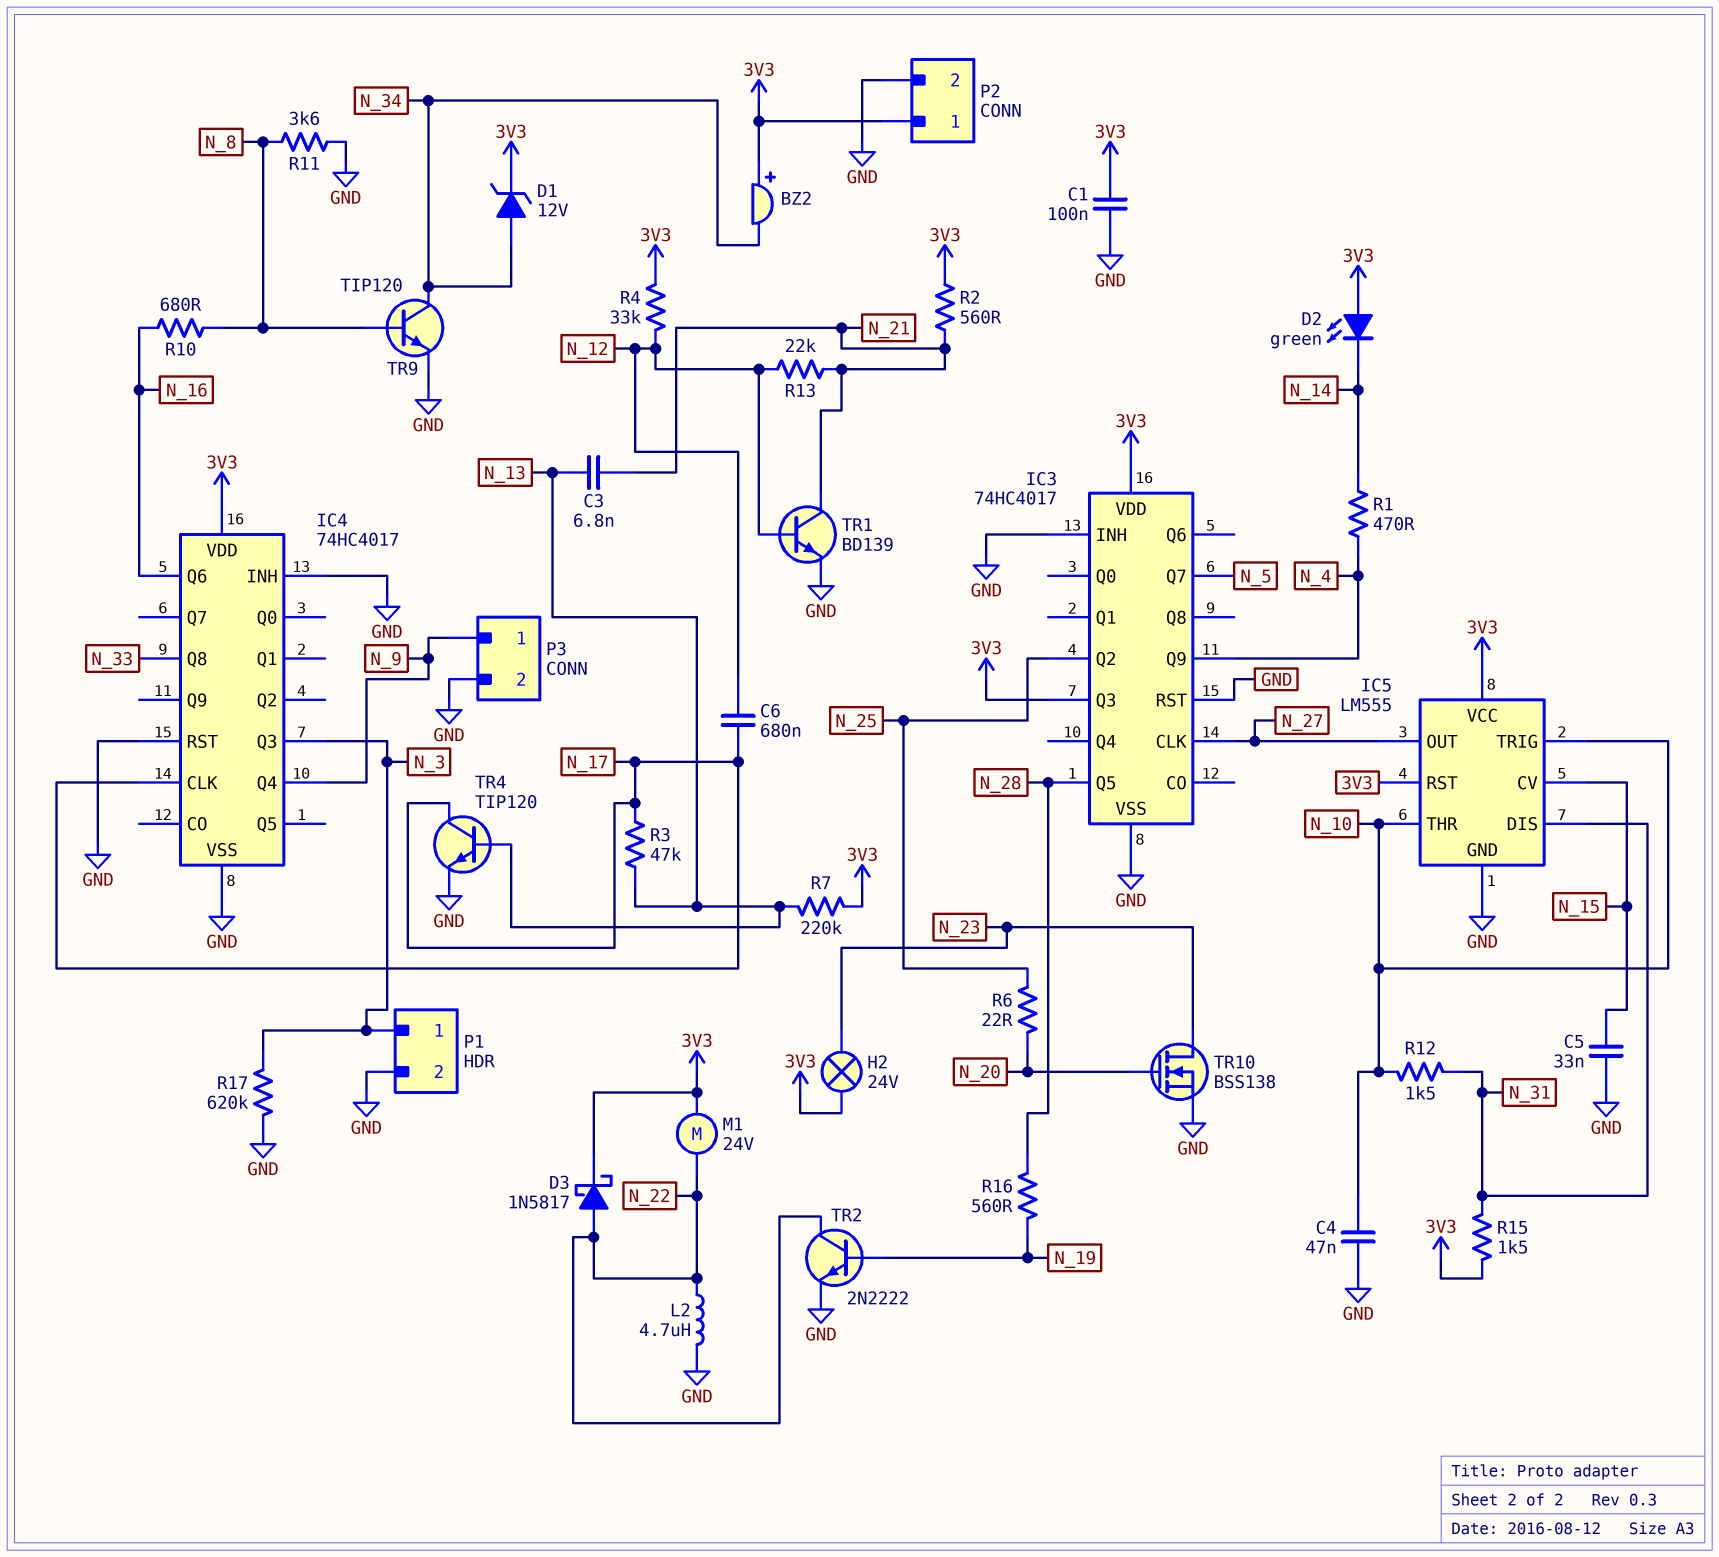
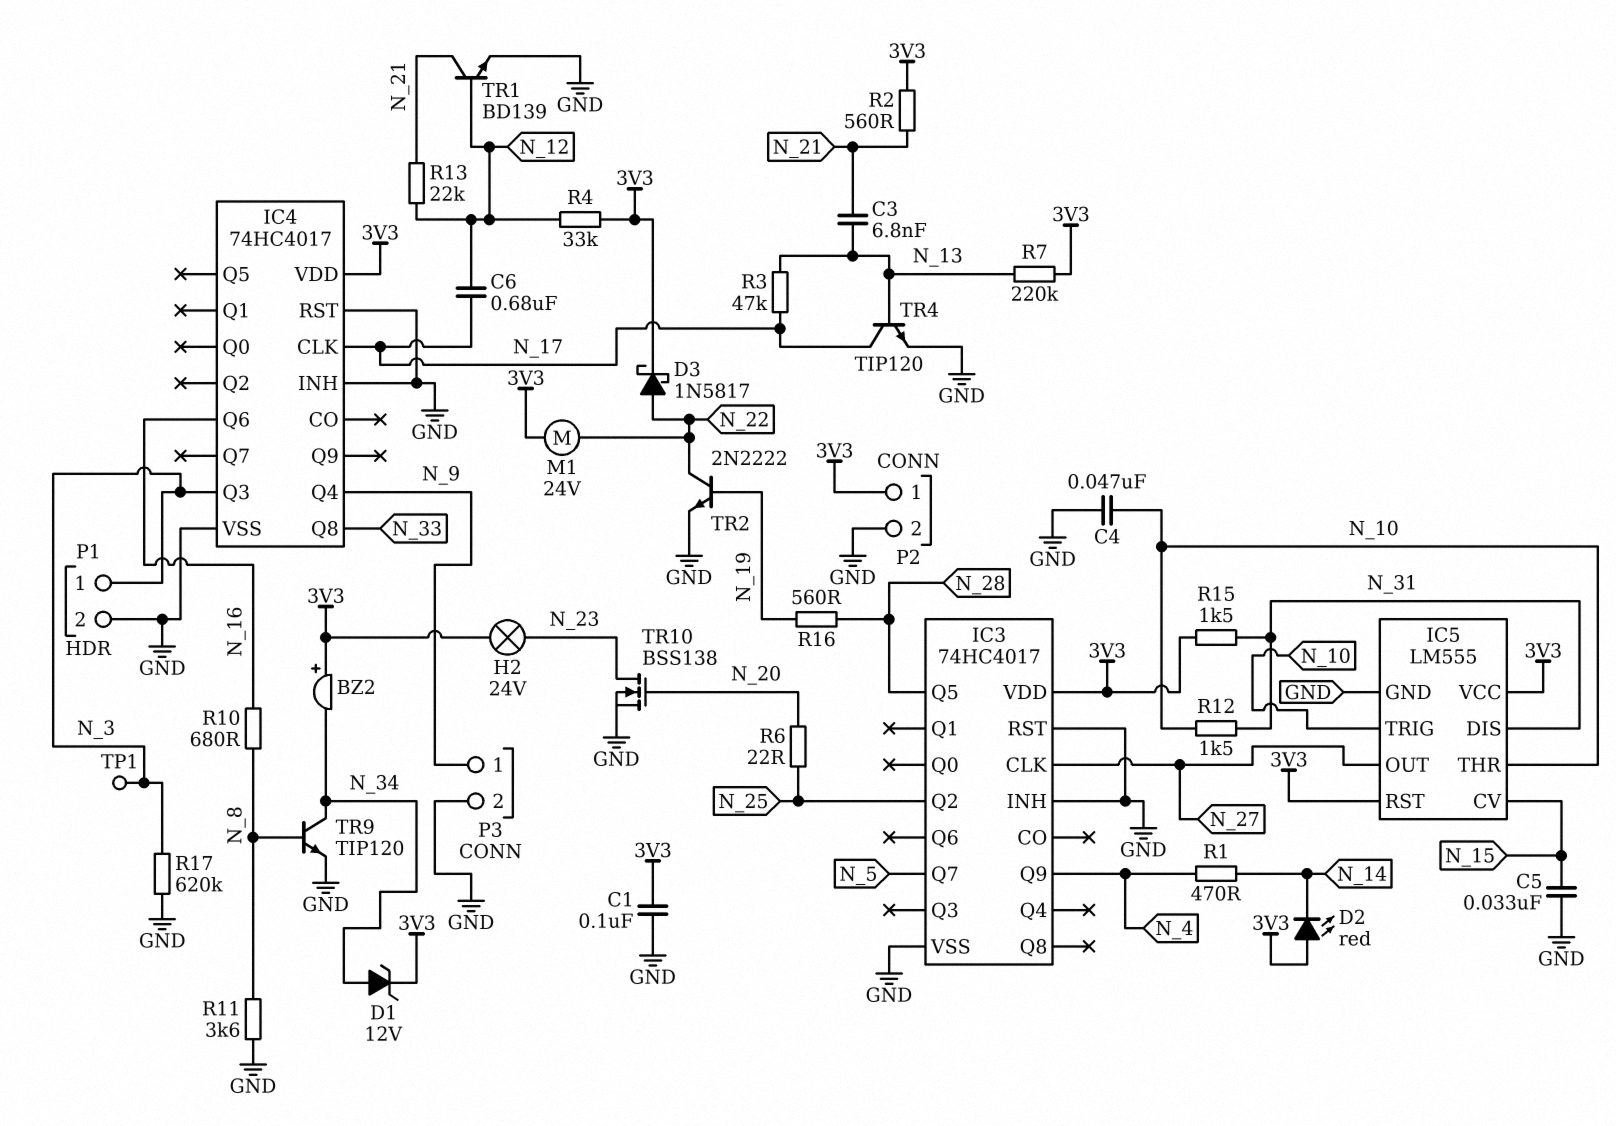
D2: LED green (A 3V3, K N_14) -> LED red (A 3V3, K N_14)
IC3 pin Q3: 3V3 -> none
L2: 4.7uH (GND, N_22) -> none
TP1: none -> test point (N_3)

